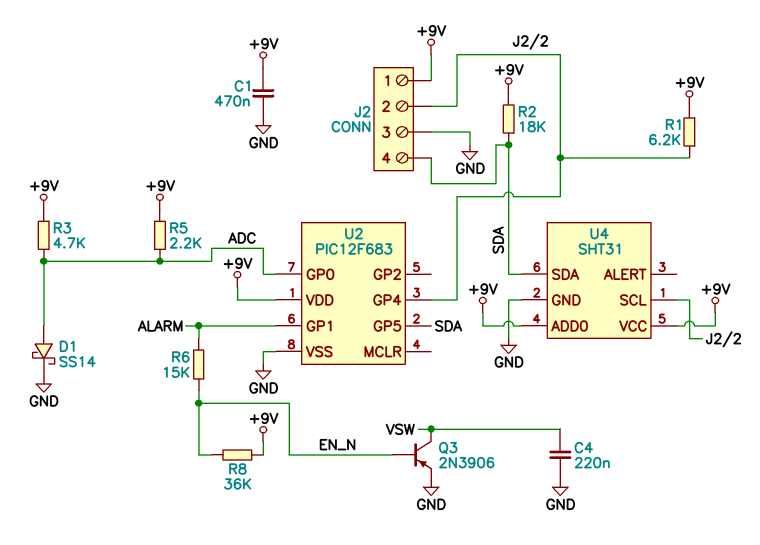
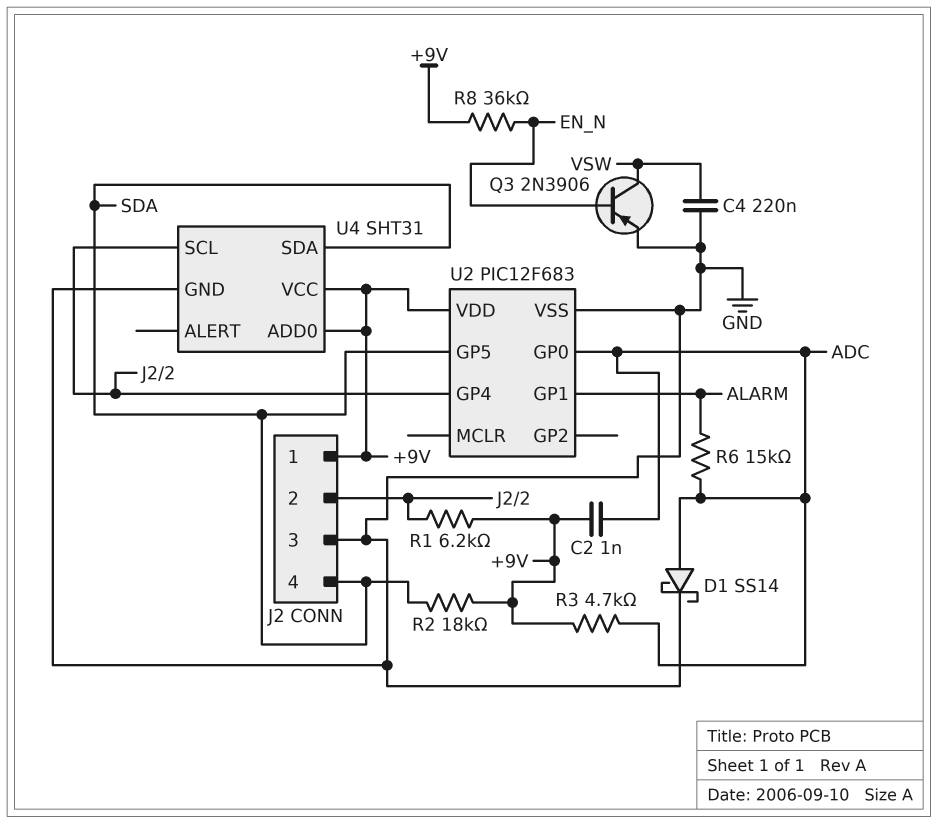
C1: 470nF (+9V, GND) -> none
C2: none -> 1nF (+9V, ADC)
R5: 2.2k (+9V, ADC) -> none
R6: 15k (ALARM, EN_N) -> 15k (ADC, ALARM)

